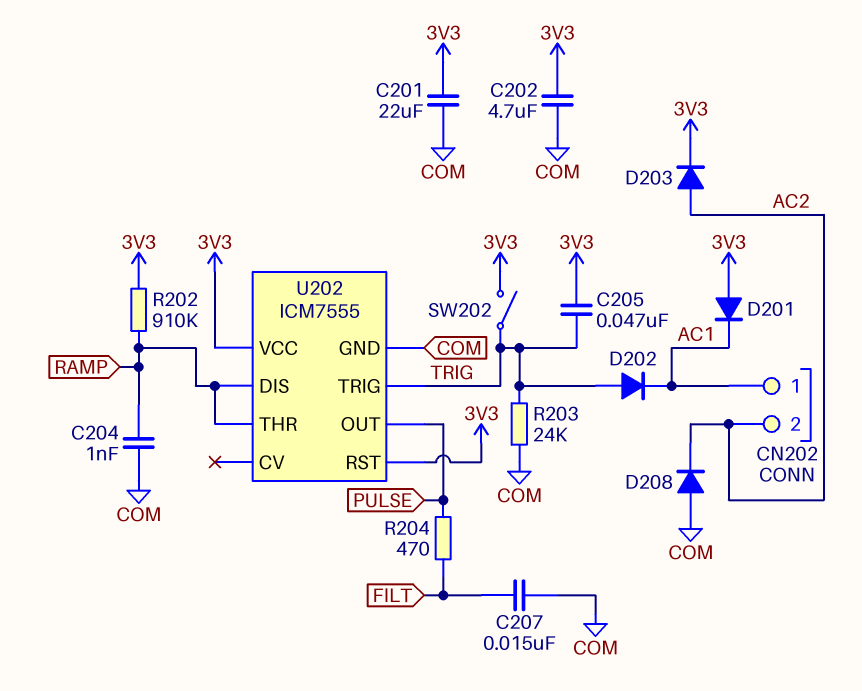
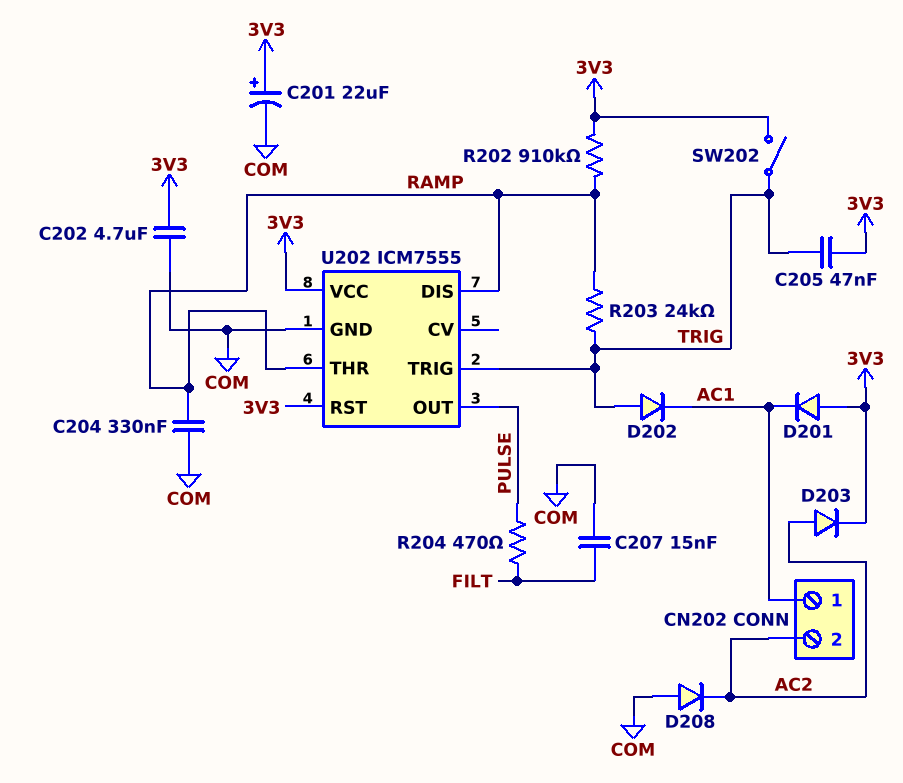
C201: 22uF (3V3, COM) -> 22uF (plus 3V3, minus COM)
C204: 1nF (COM, RAMP) -> 330nF (COM, RAMP)
R203: 24k (COM, TRIG) -> 24k (RAMP, TRIG)

